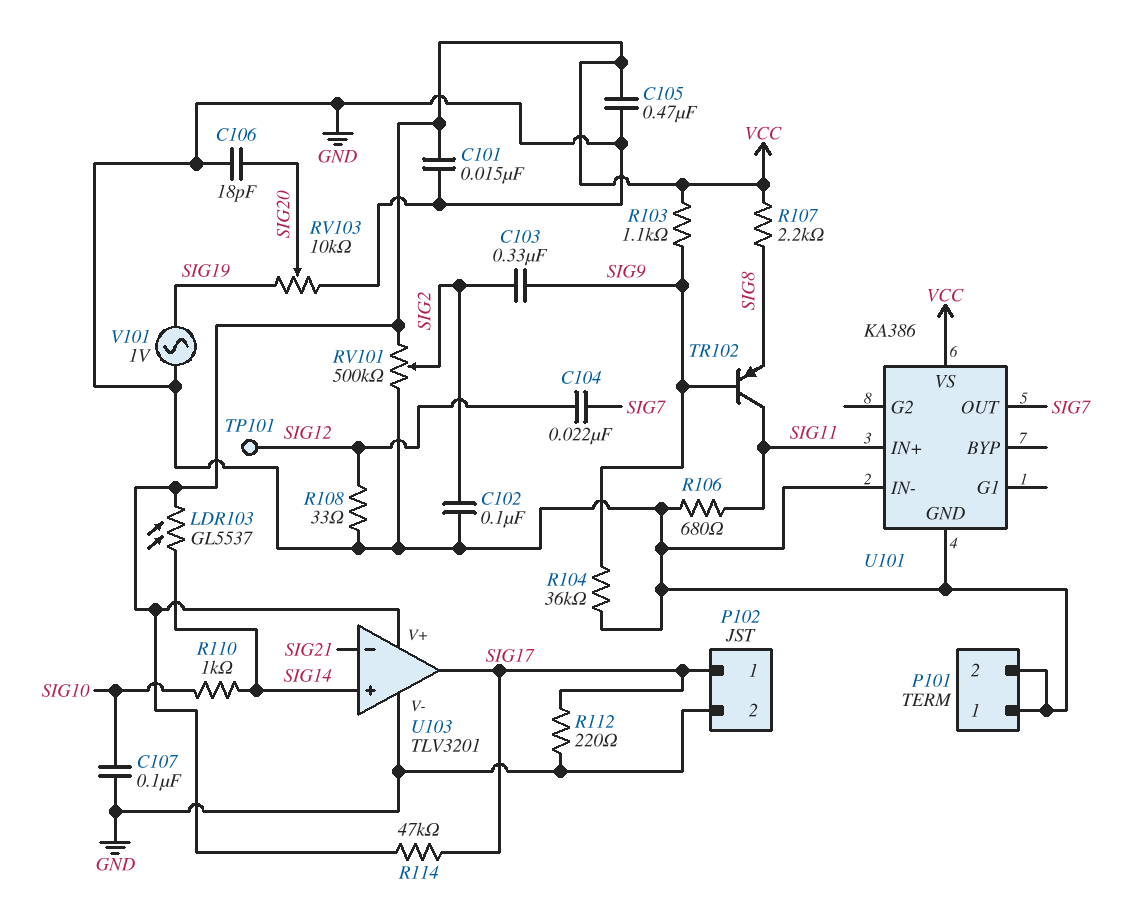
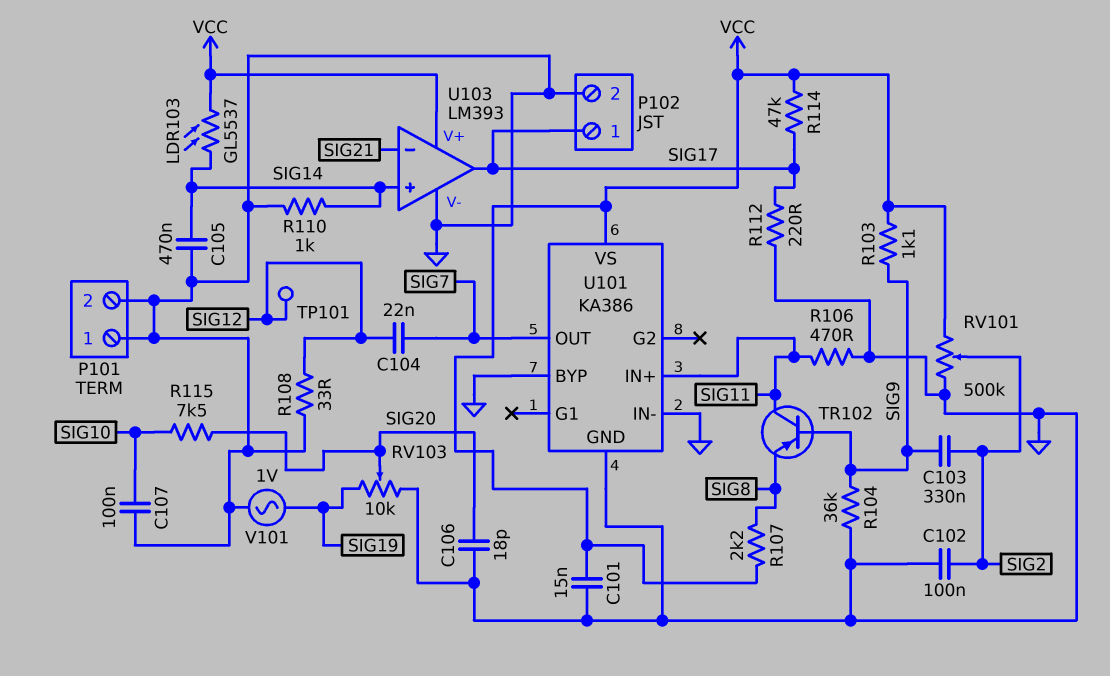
C105: 470nF (GND, VCC) -> 470nF (GND, SIG14)
R106: 680 (GND, SIG11) -> 470 (GND, SIG11)
R110: 1k (SIG10, SIG14) -> 1k (GND, SIG14)
R115: none -> 7.5k (SIG10, SIG20)
U101 pin BYP: none -> GND
U103: TLV3201 -> LM393

